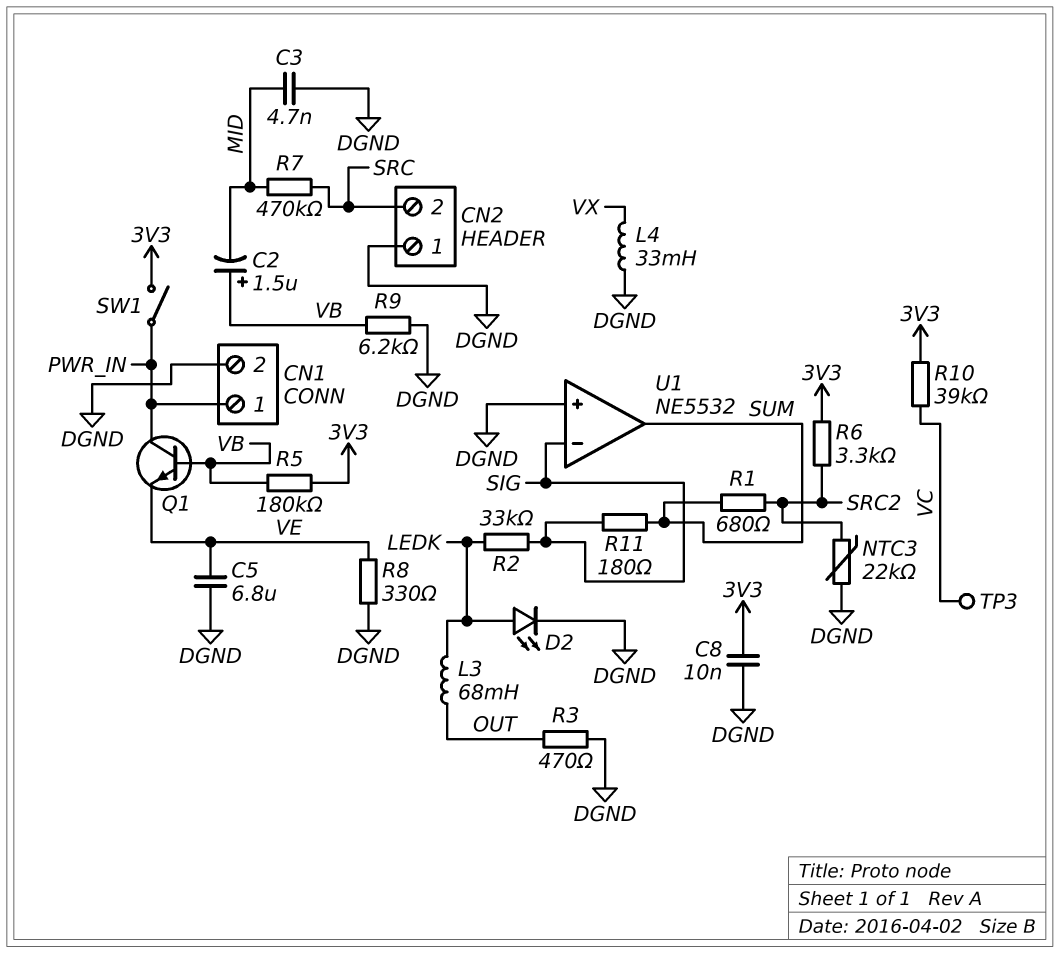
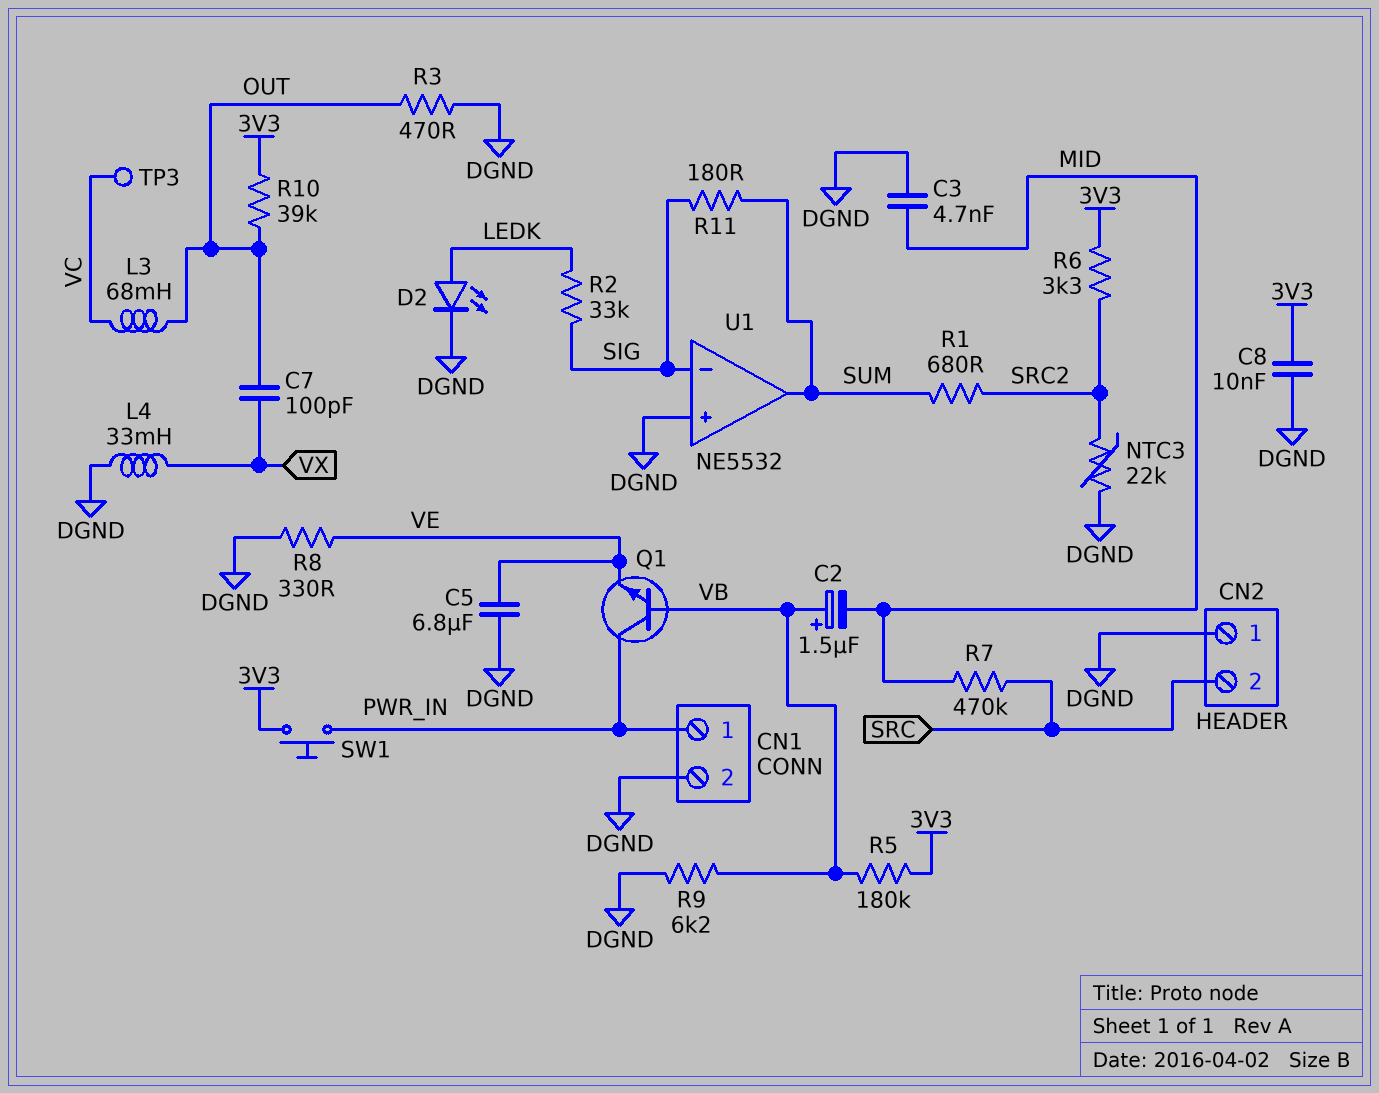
C7: none -> 100pF (OUT, VX)
L3: 68mH (LEDK, OUT) -> 68mH (OUT, VC)
R10: 39k (3V3, VC) -> 39k (3V3, OUT)
SW1: switch (3V3, PWR_IN) -> button (3V3, PWR_IN)

